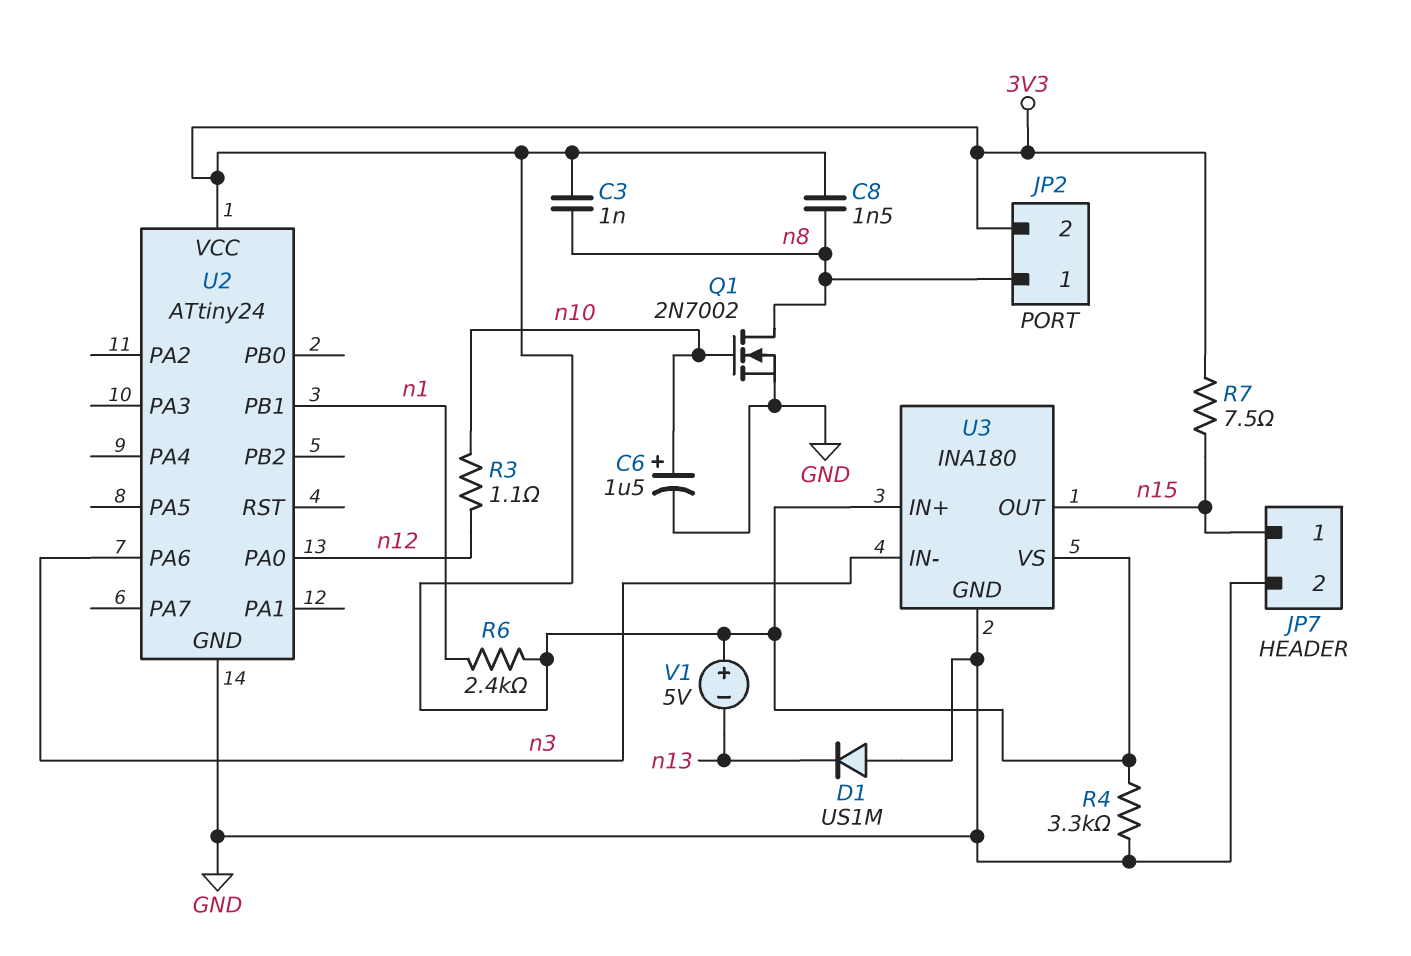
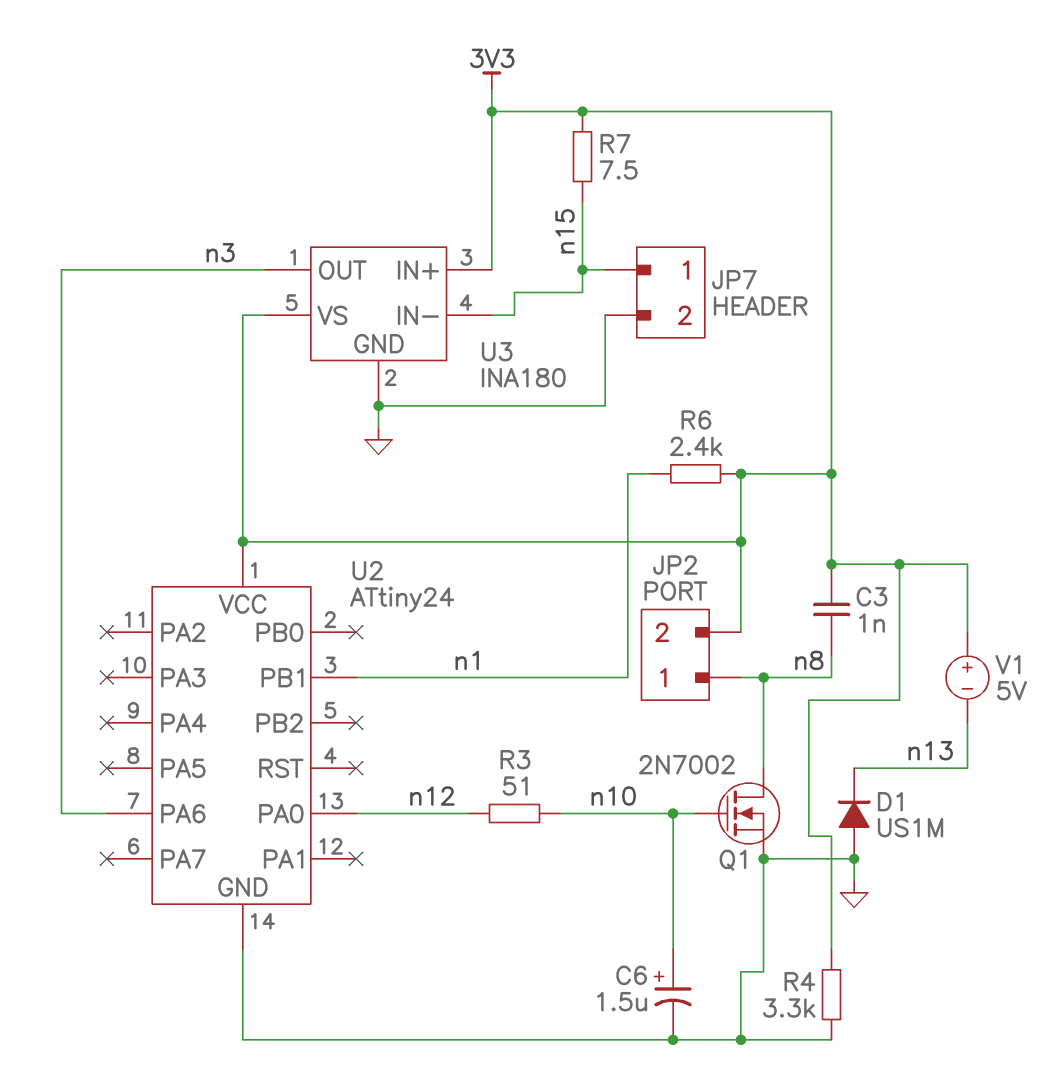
C8: 1.5nF (3V3, n8) -> none
R3: 1.1 (n10, n12) -> 51 (n10, n12)
U3 pin IN-: n3 -> n15
U3 pin OUT: n15 -> n3

